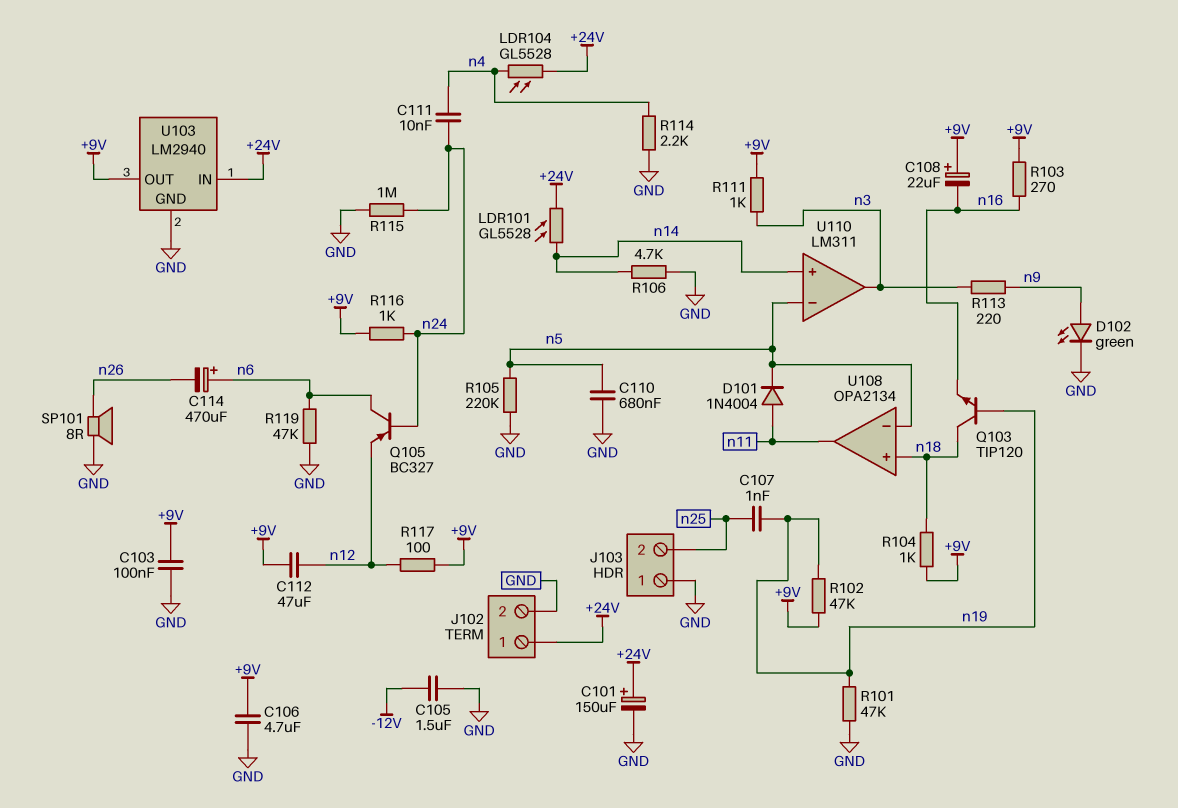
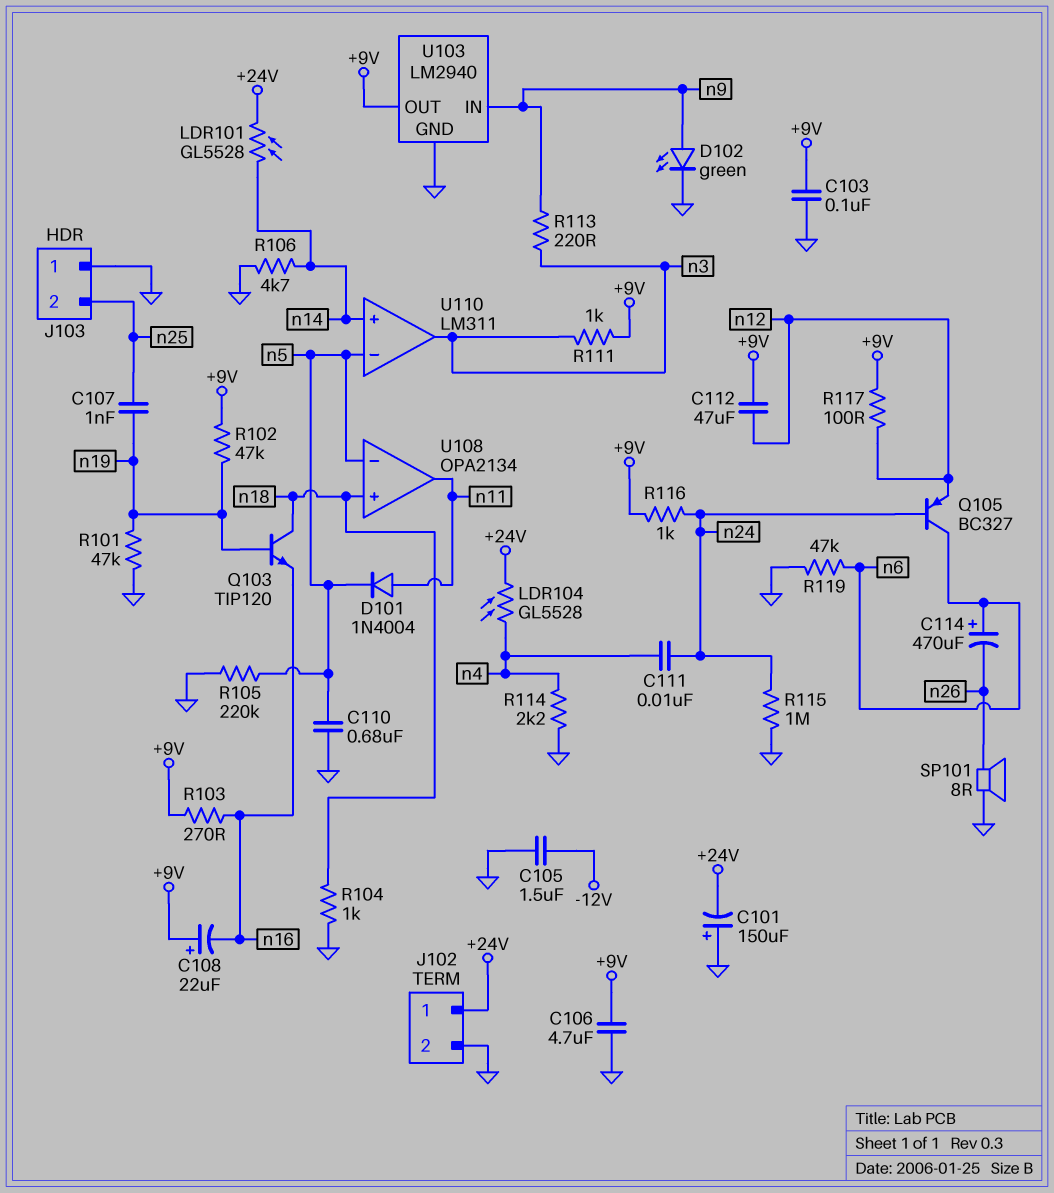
C101: 150uF (plus +24V, minus GND) -> 150uF (plus GND, minus +24V)
R104: 1k (+9V, n18) -> 1k (GND, n18)
U103 pin IN: +24V -> n9

